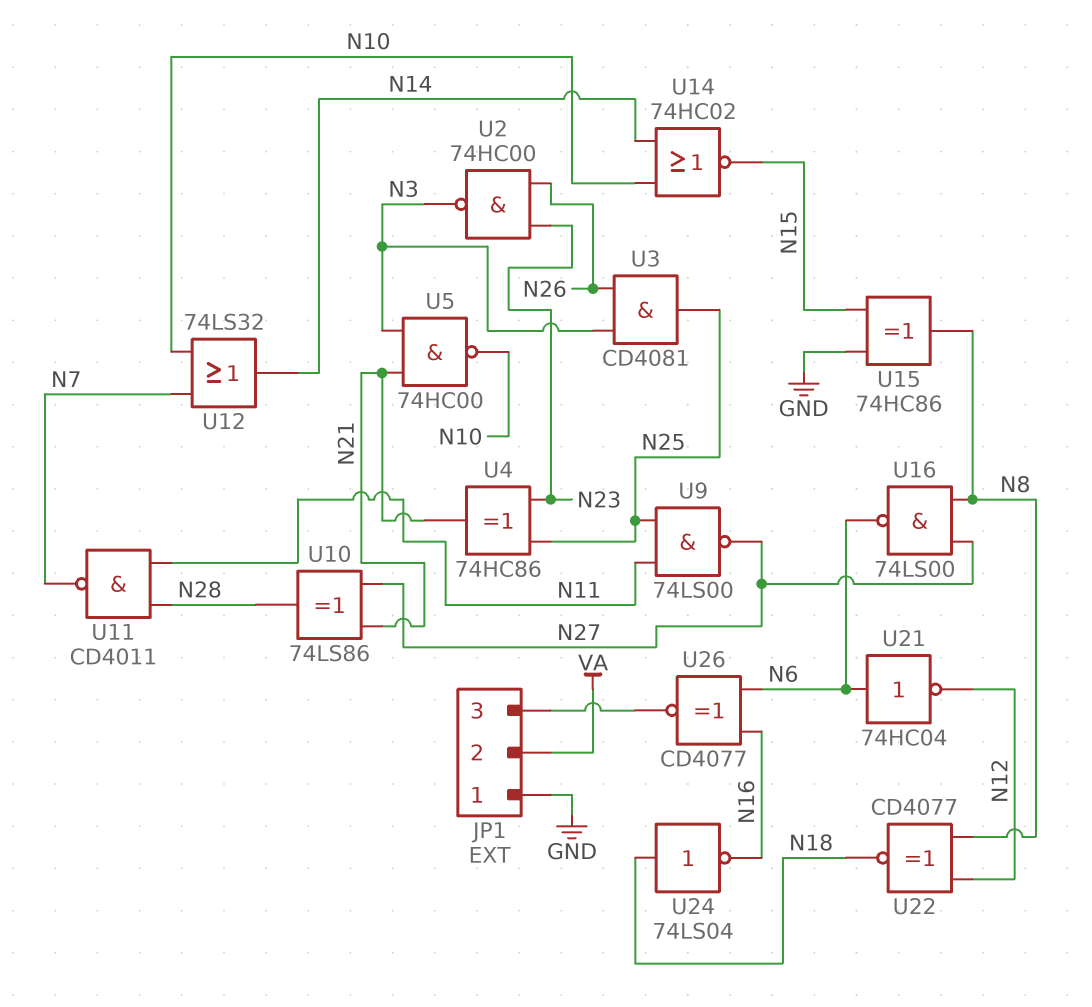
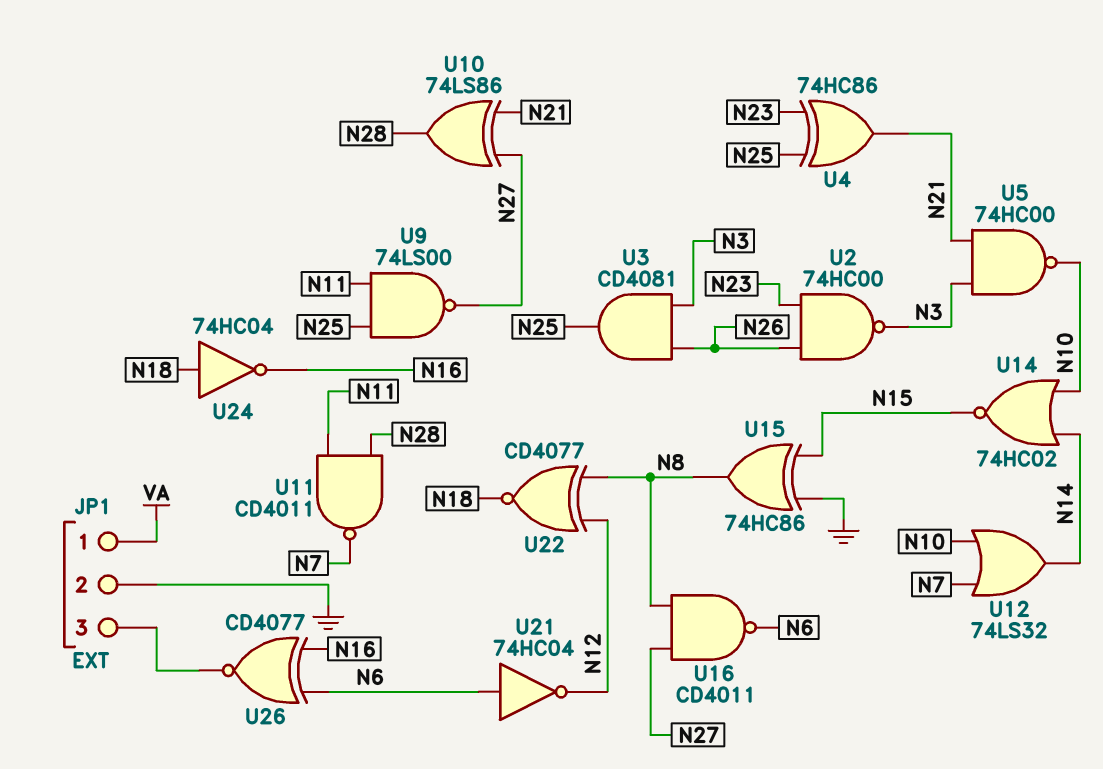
JP1 pin 1: GND -> VA
JP1 pin 2: VA -> GND
U16: NAND 74LS00 (in N8, in N27, out N6) -> NAND CD4011 (in N8, in N27, out N6)
U24: NOT 74LS04 (in N18, out N16) -> NOT 74HC04 (in N18, out N16)

